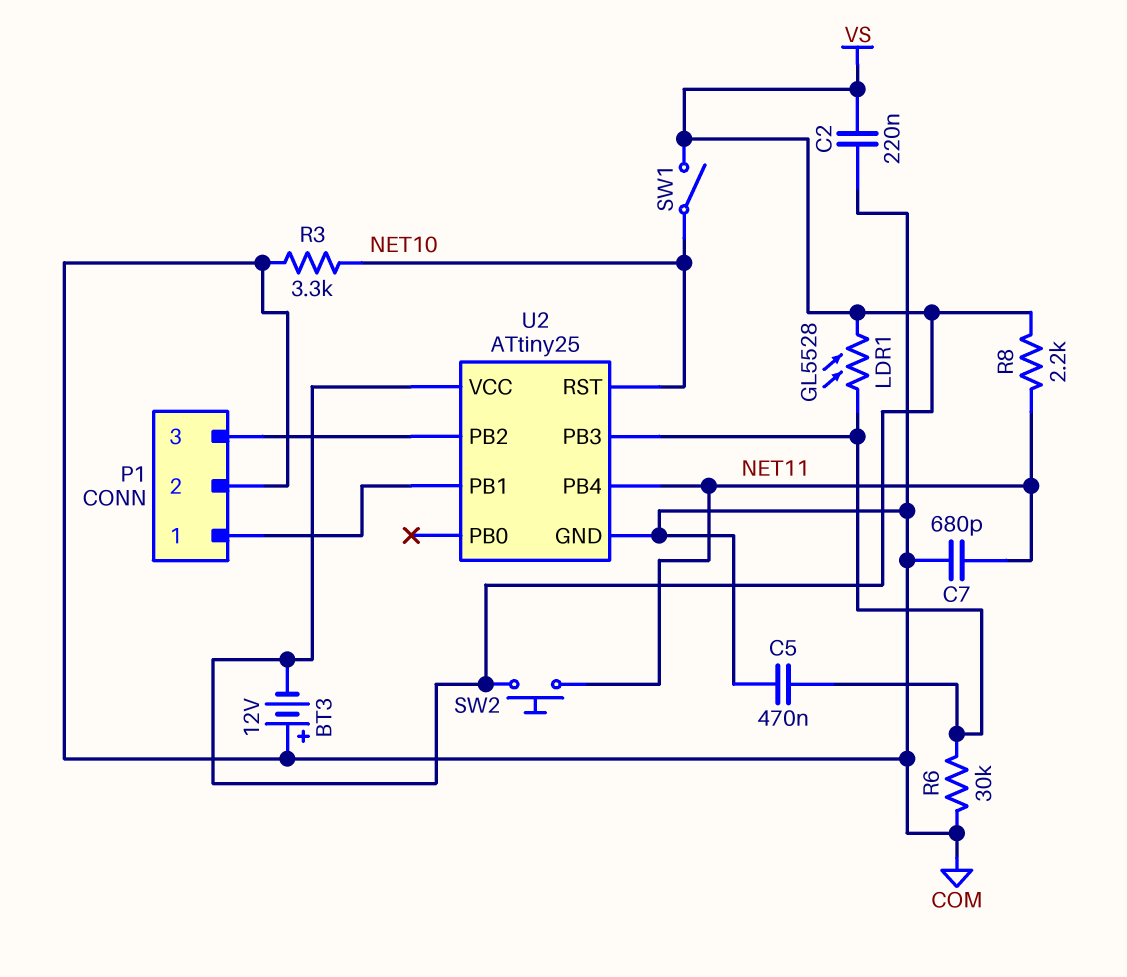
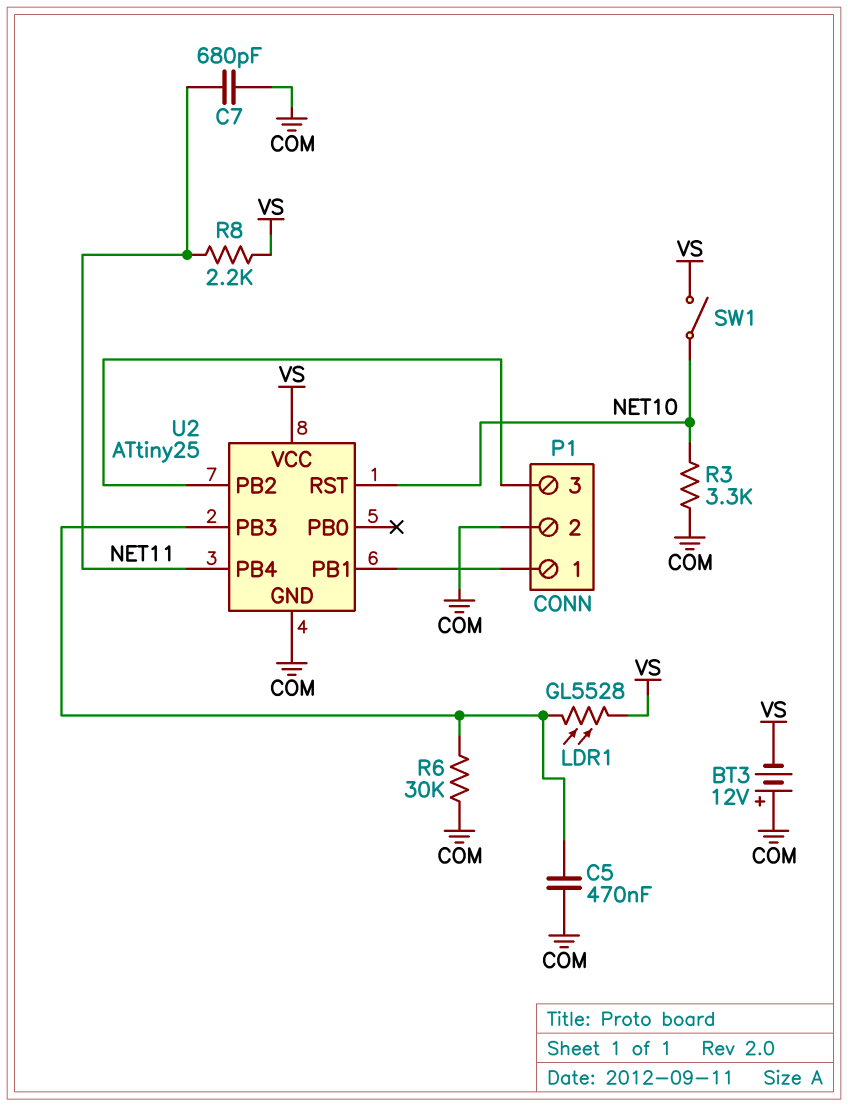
C2: 220nF (COM, VS) -> none
SW2: button (NET11, VS) -> none

